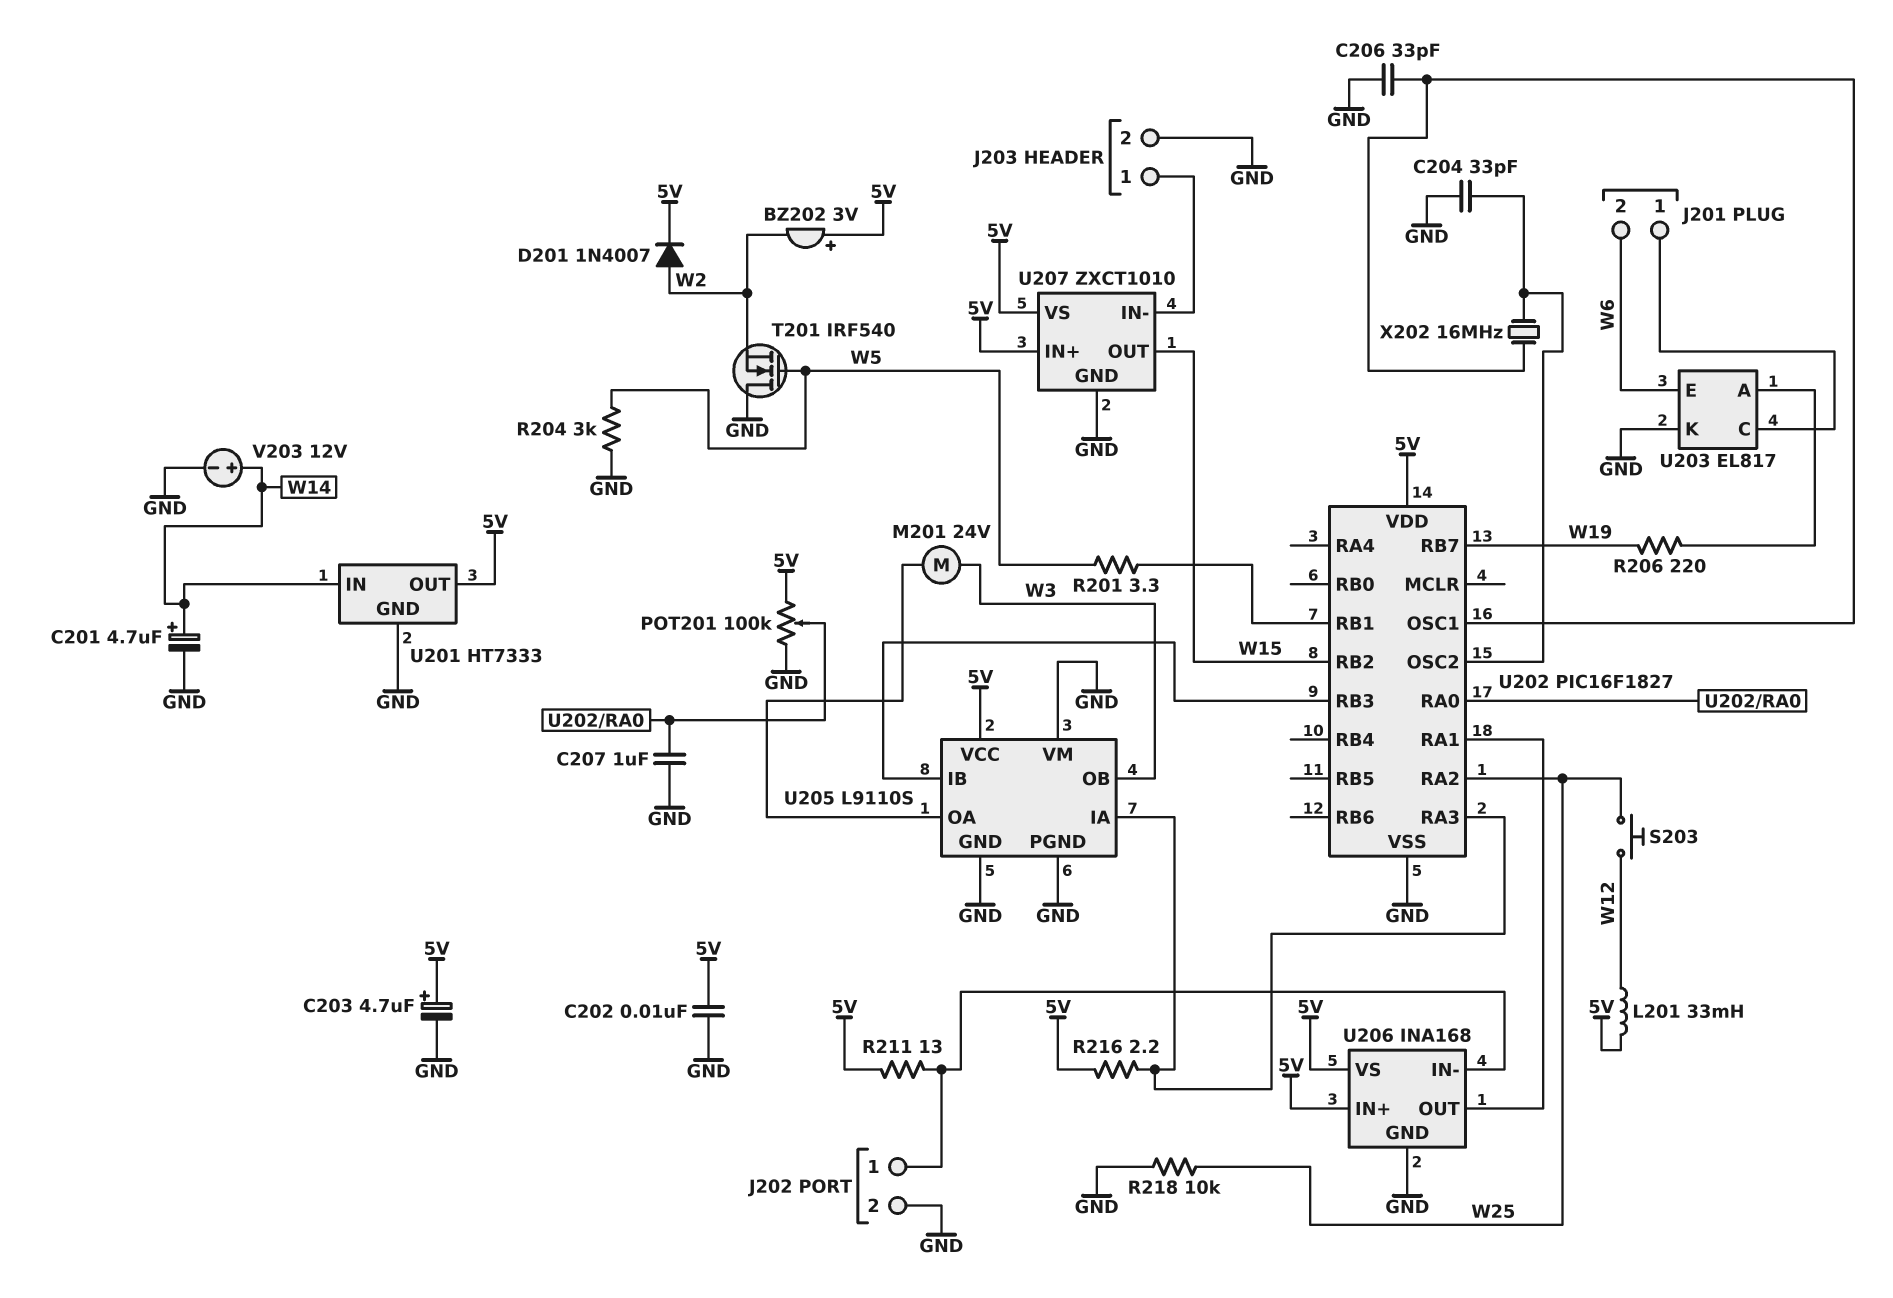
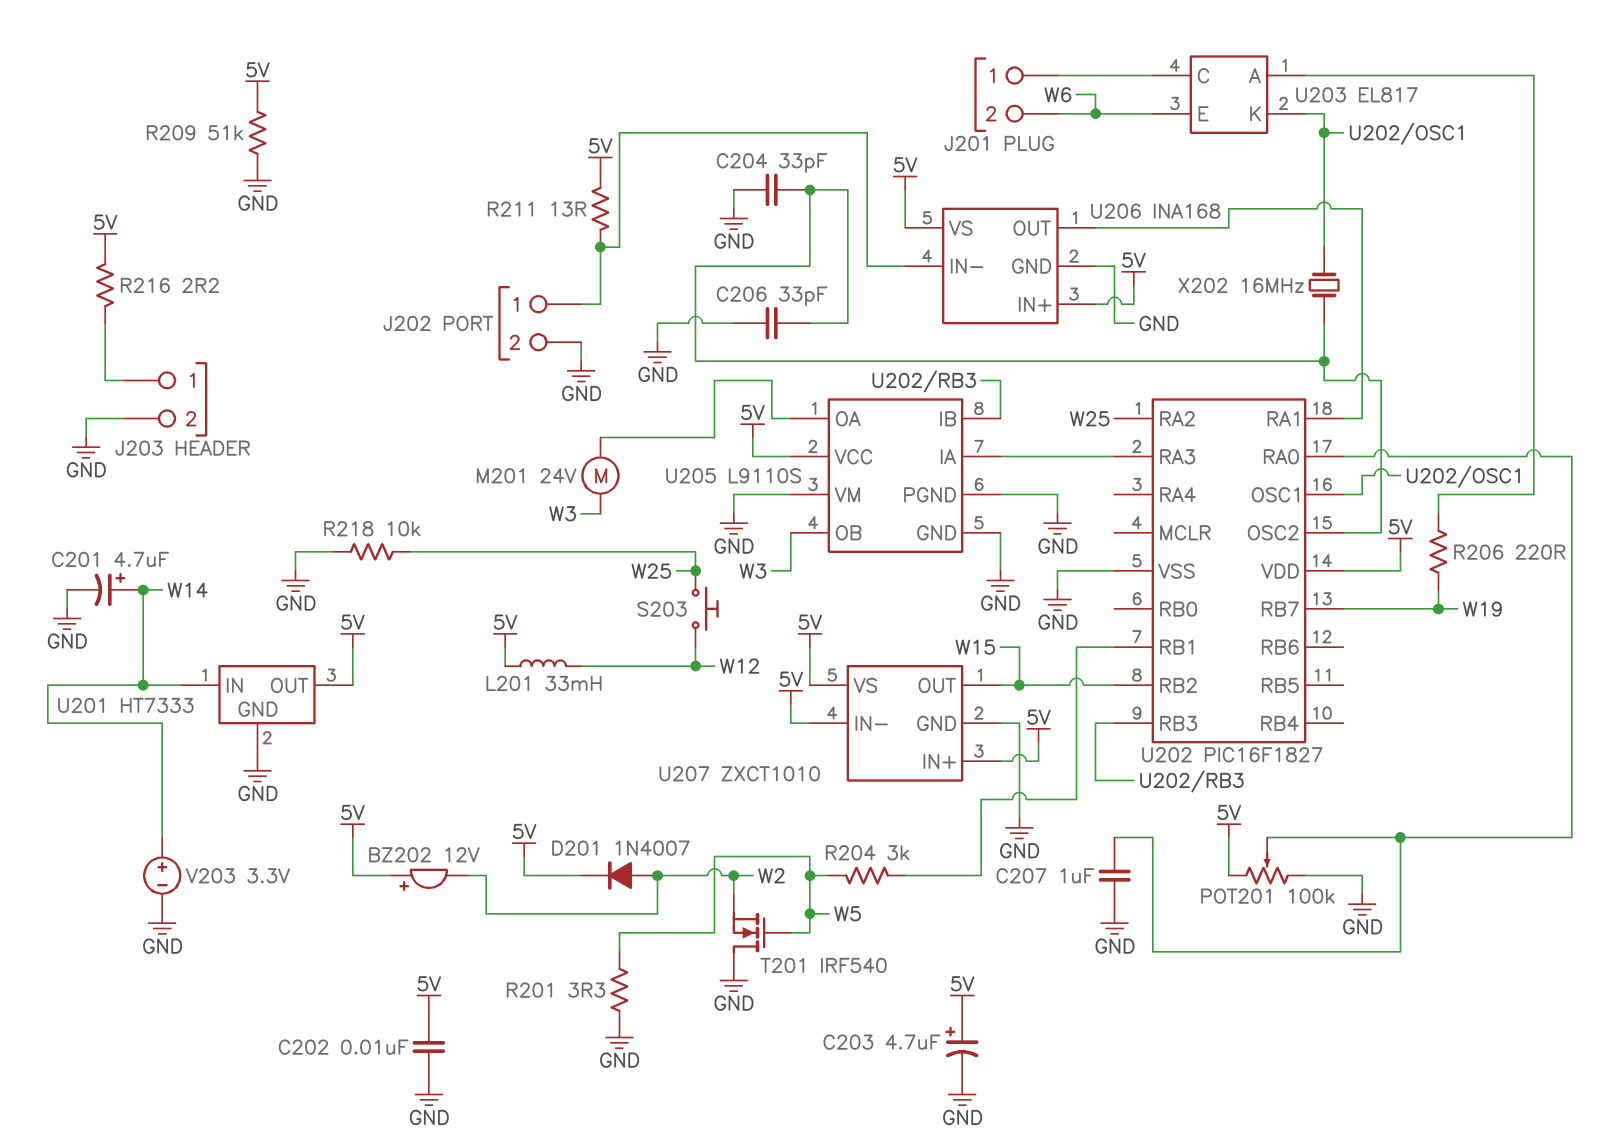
BZ202: buzzer 3V (plus 5V, minus W2) -> buzzer 12V (plus 5V, minus W2)
C206: 33pF (GND, U202/OSC1) -> 33pF (GND, U202/OSC2)
R201: 3.3 (U202/RB1, W5) -> 3.3 (GND, W5)
R204: 3k (GND, W5) -> 3k (U202/RB1, W5)
R209: none -> 51k (5V, GND)
R216: 2.2 (5V, U202/RA3) -> 2.2 (5V, J203/1)
U203 pin K: GND -> U202/OSC1
U207 pin IN-: J203/1 -> 5V
V203: 12V (plus W14, minus GND) -> 3.3V (plus W14, minus GND)

